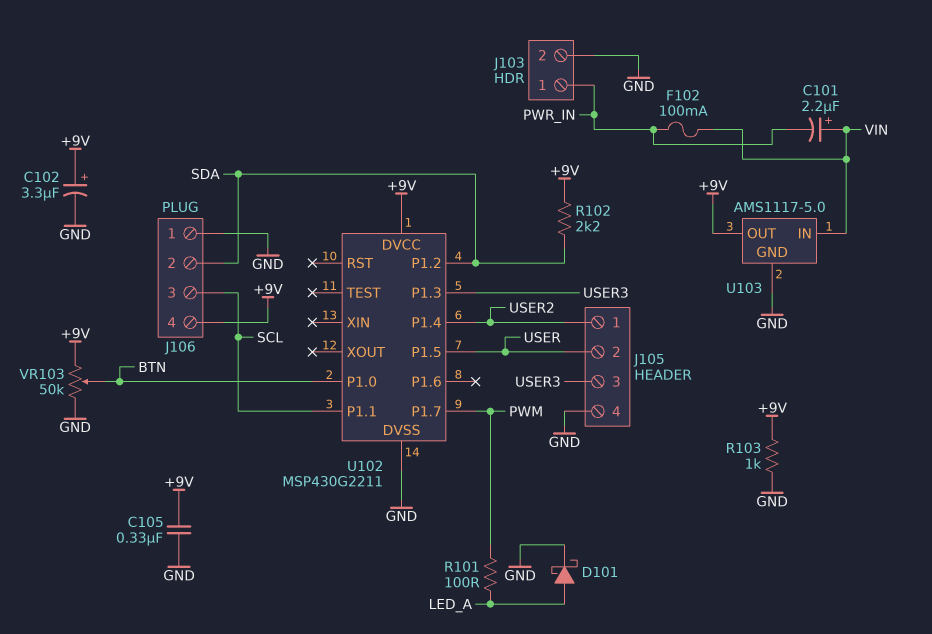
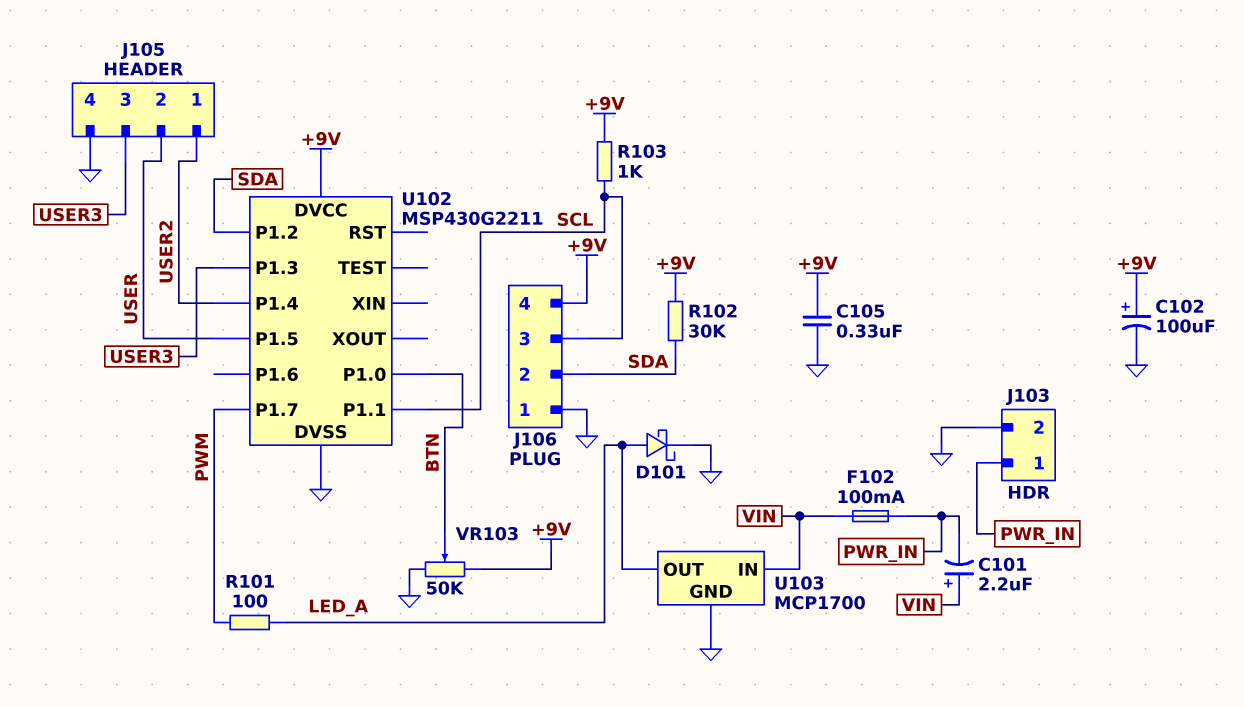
C102: 3.3uF (plus +9V, minus GND) -> 100uF (plus +9V, minus GND)
R102: 2.2k (+9V, SDA) -> 30k (+9V, SDA)
R103: 1k (+9V, GND) -> 1k (+9V, SCL)
U103: AMS1117-5.0 -> MCP1700
U103 pin OUT: +9V -> LED_A

